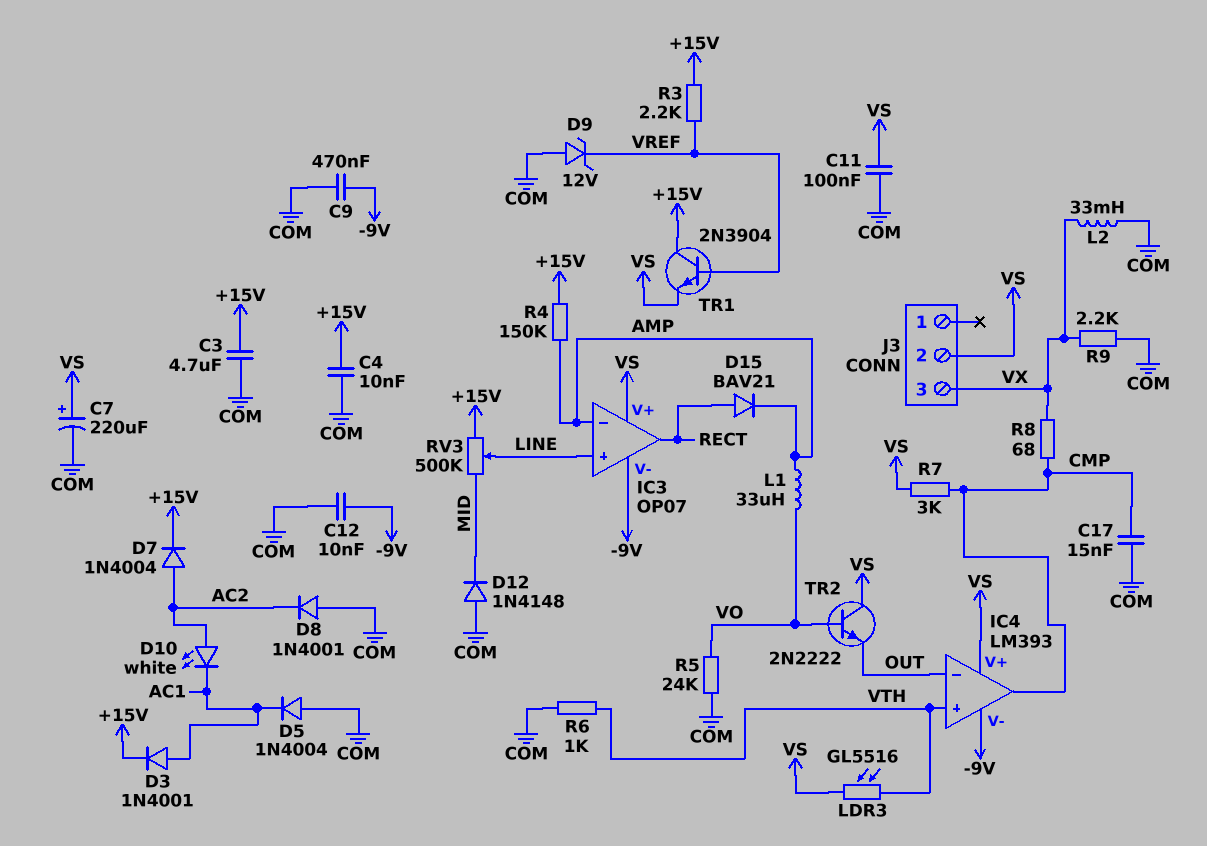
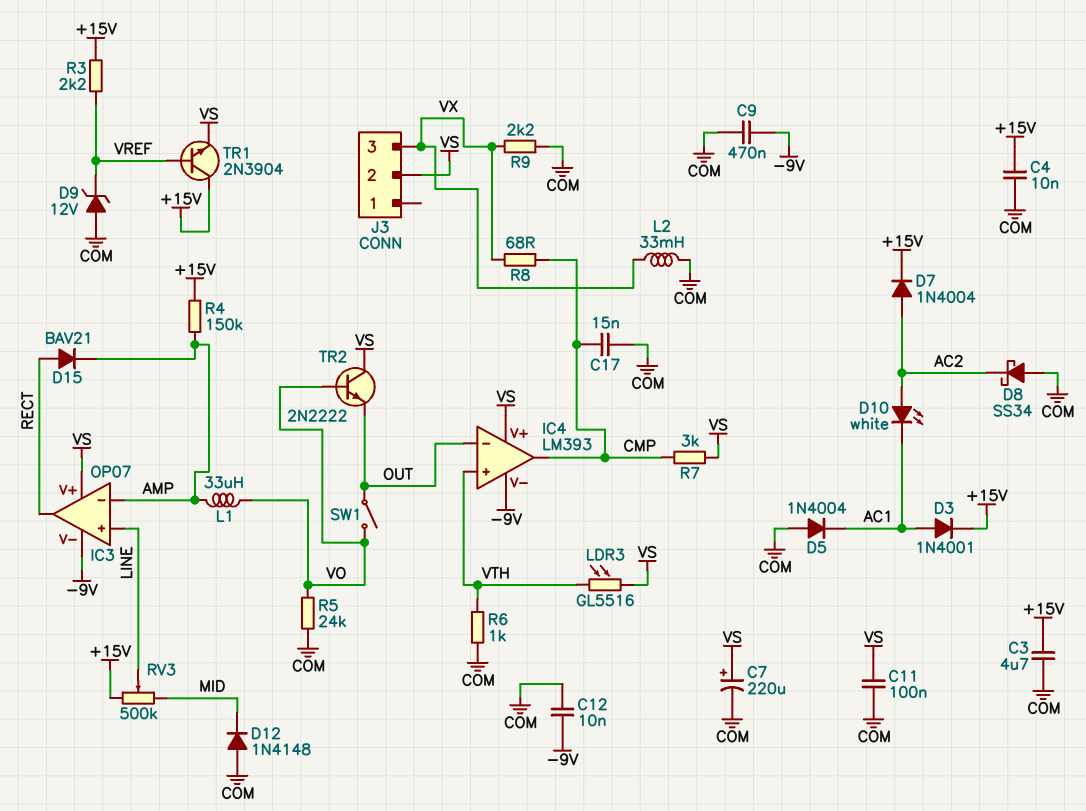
D8: diode 1N4001 (A COM, K AC2) -> schottky SS34 (A COM, K AC2)
SW1: none -> switch (OUT, VO)

